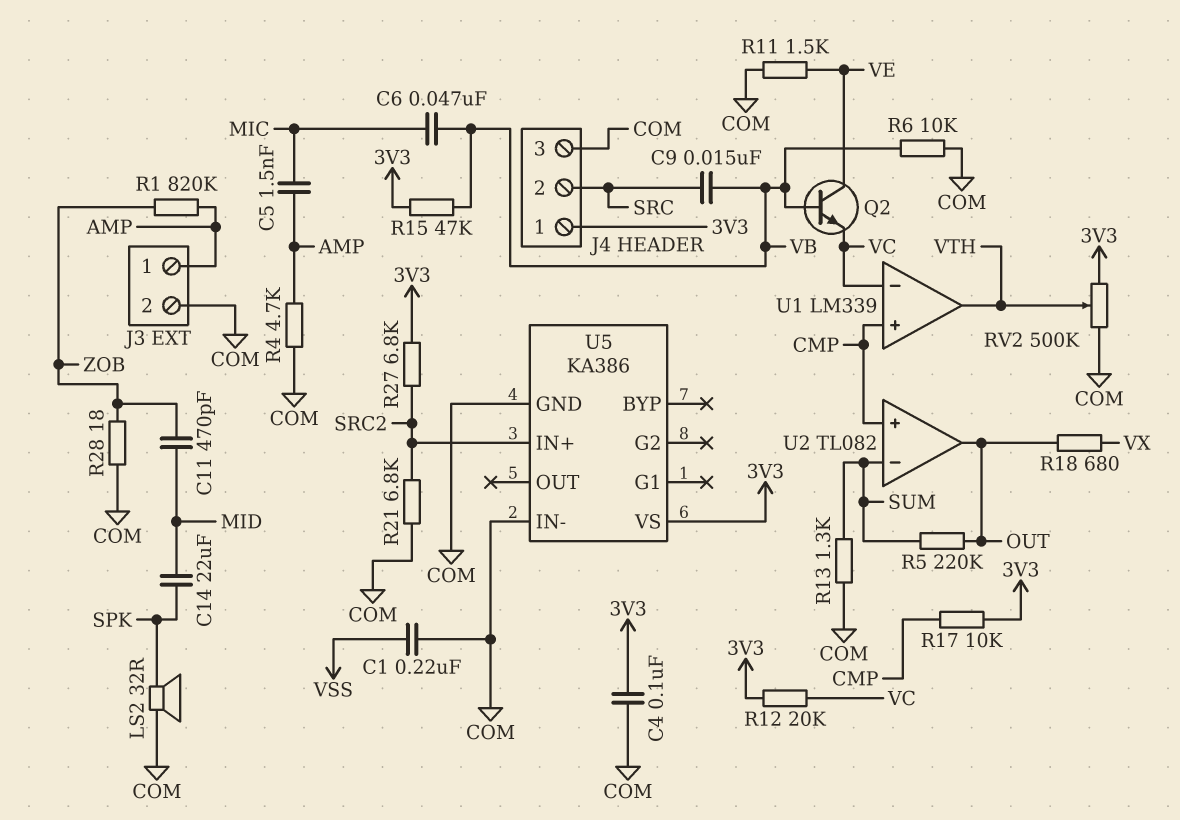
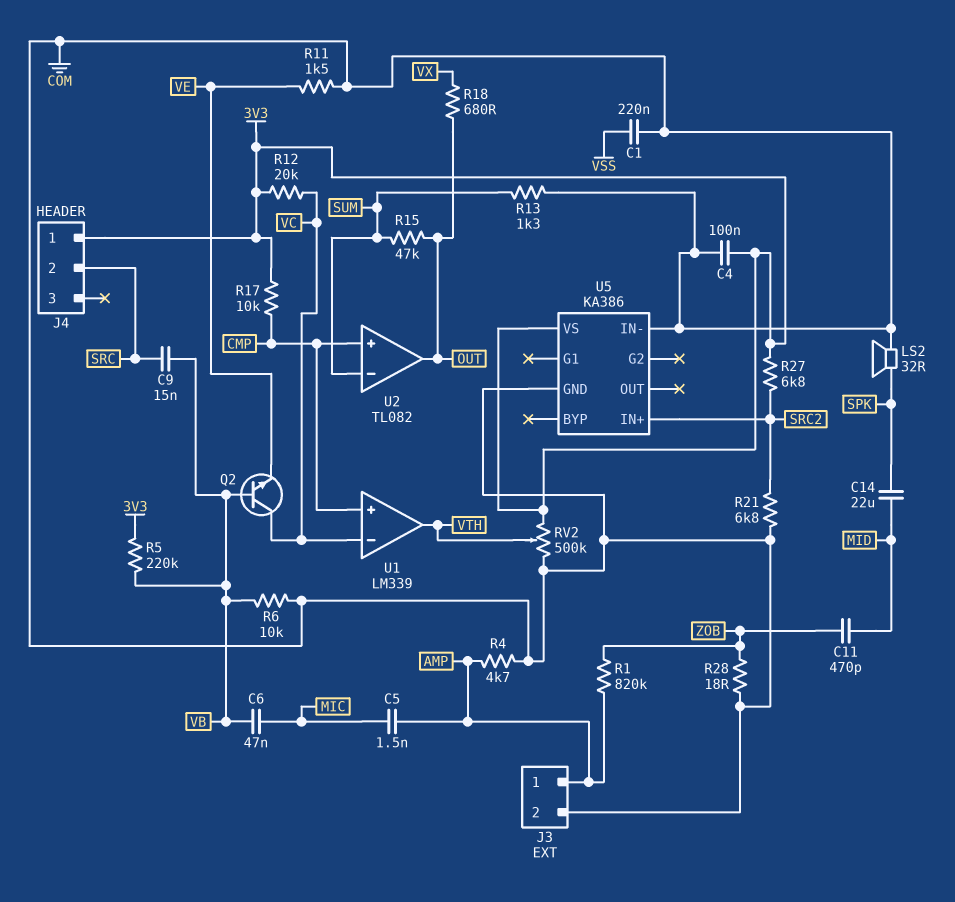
J4 pin 3: COM -> none
Q2: NPN (B VB, C VE, E VC) -> NPN (B VB, C VC, E VE)
R5: 220k (OUT, SUM) -> 220k (3V3, VB)
R15: 47k (3V3, VB) -> 47k (OUT, SUM)

